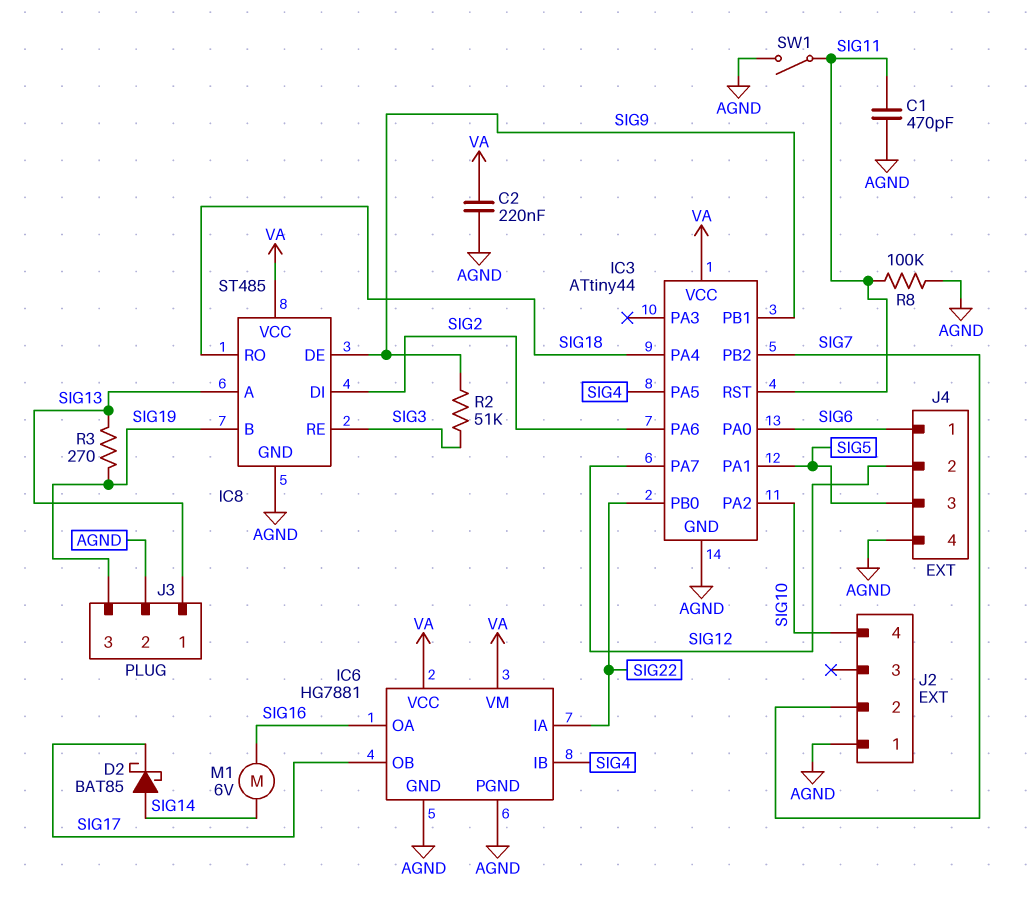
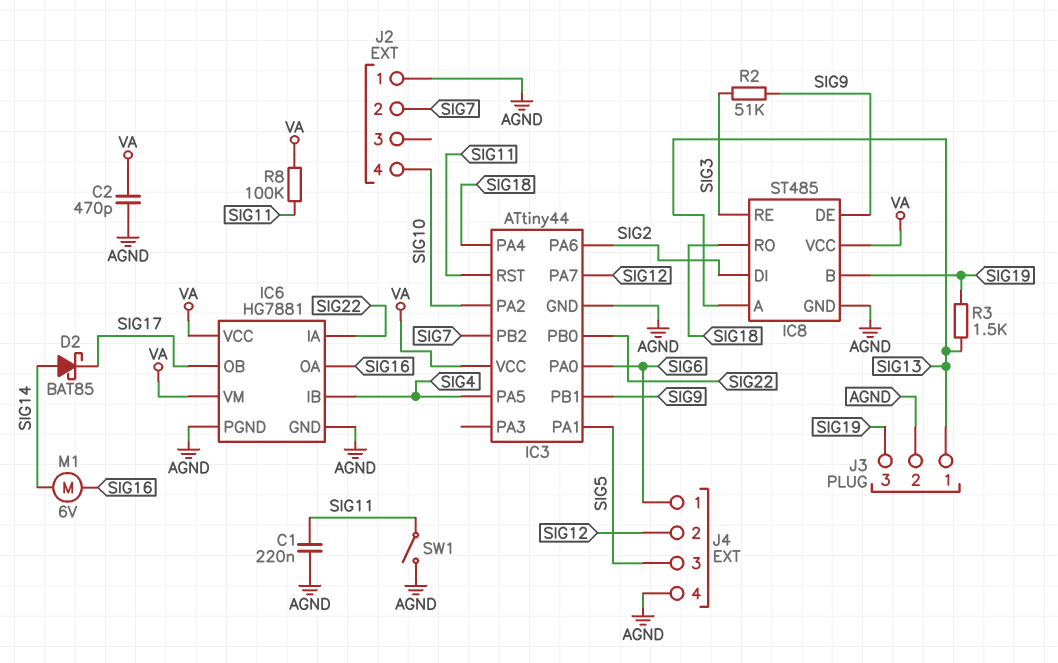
C1: 470pF (AGND, SIG11) -> 220nF (AGND, SIG11)
C2: 220nF (AGND, VA) -> 470pF (AGND, VA)
R3: 270 (SIG13, SIG19) -> 1.5k (SIG13, SIG19)
R8: 100k (AGND, SIG11) -> 100k (SIG11, VA)

